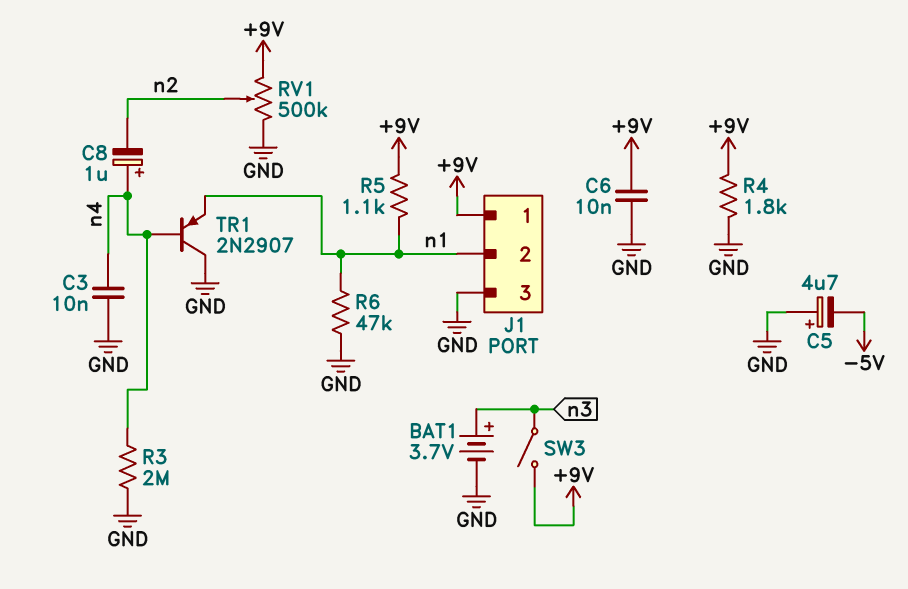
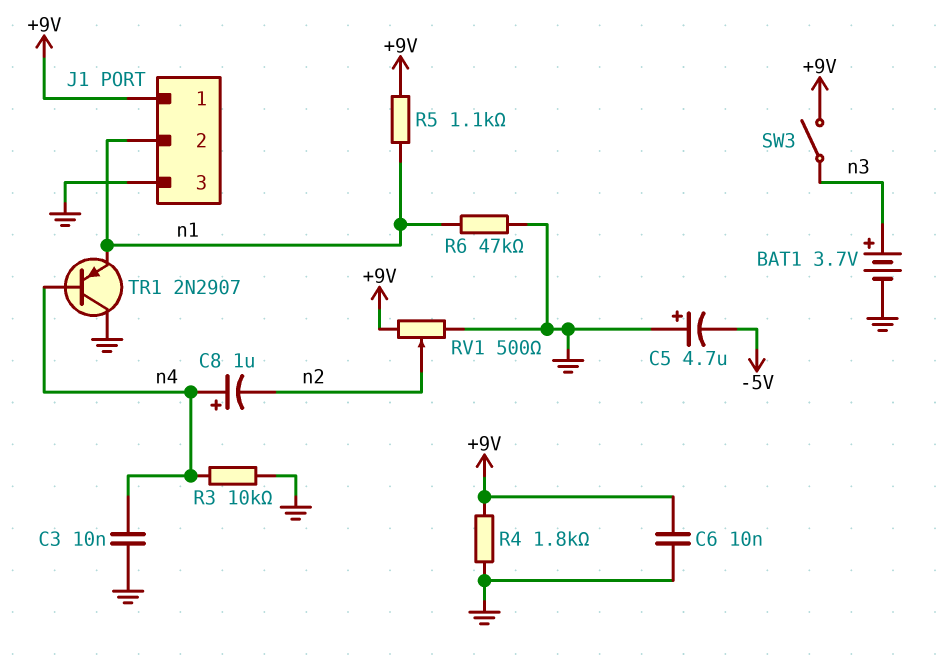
R3: 2M (GND, n4) -> 10k (GND, n4)
RV1: 500k (+9V, GND, wiper n2) -> 500 (+9V, GND, wiper n2)

